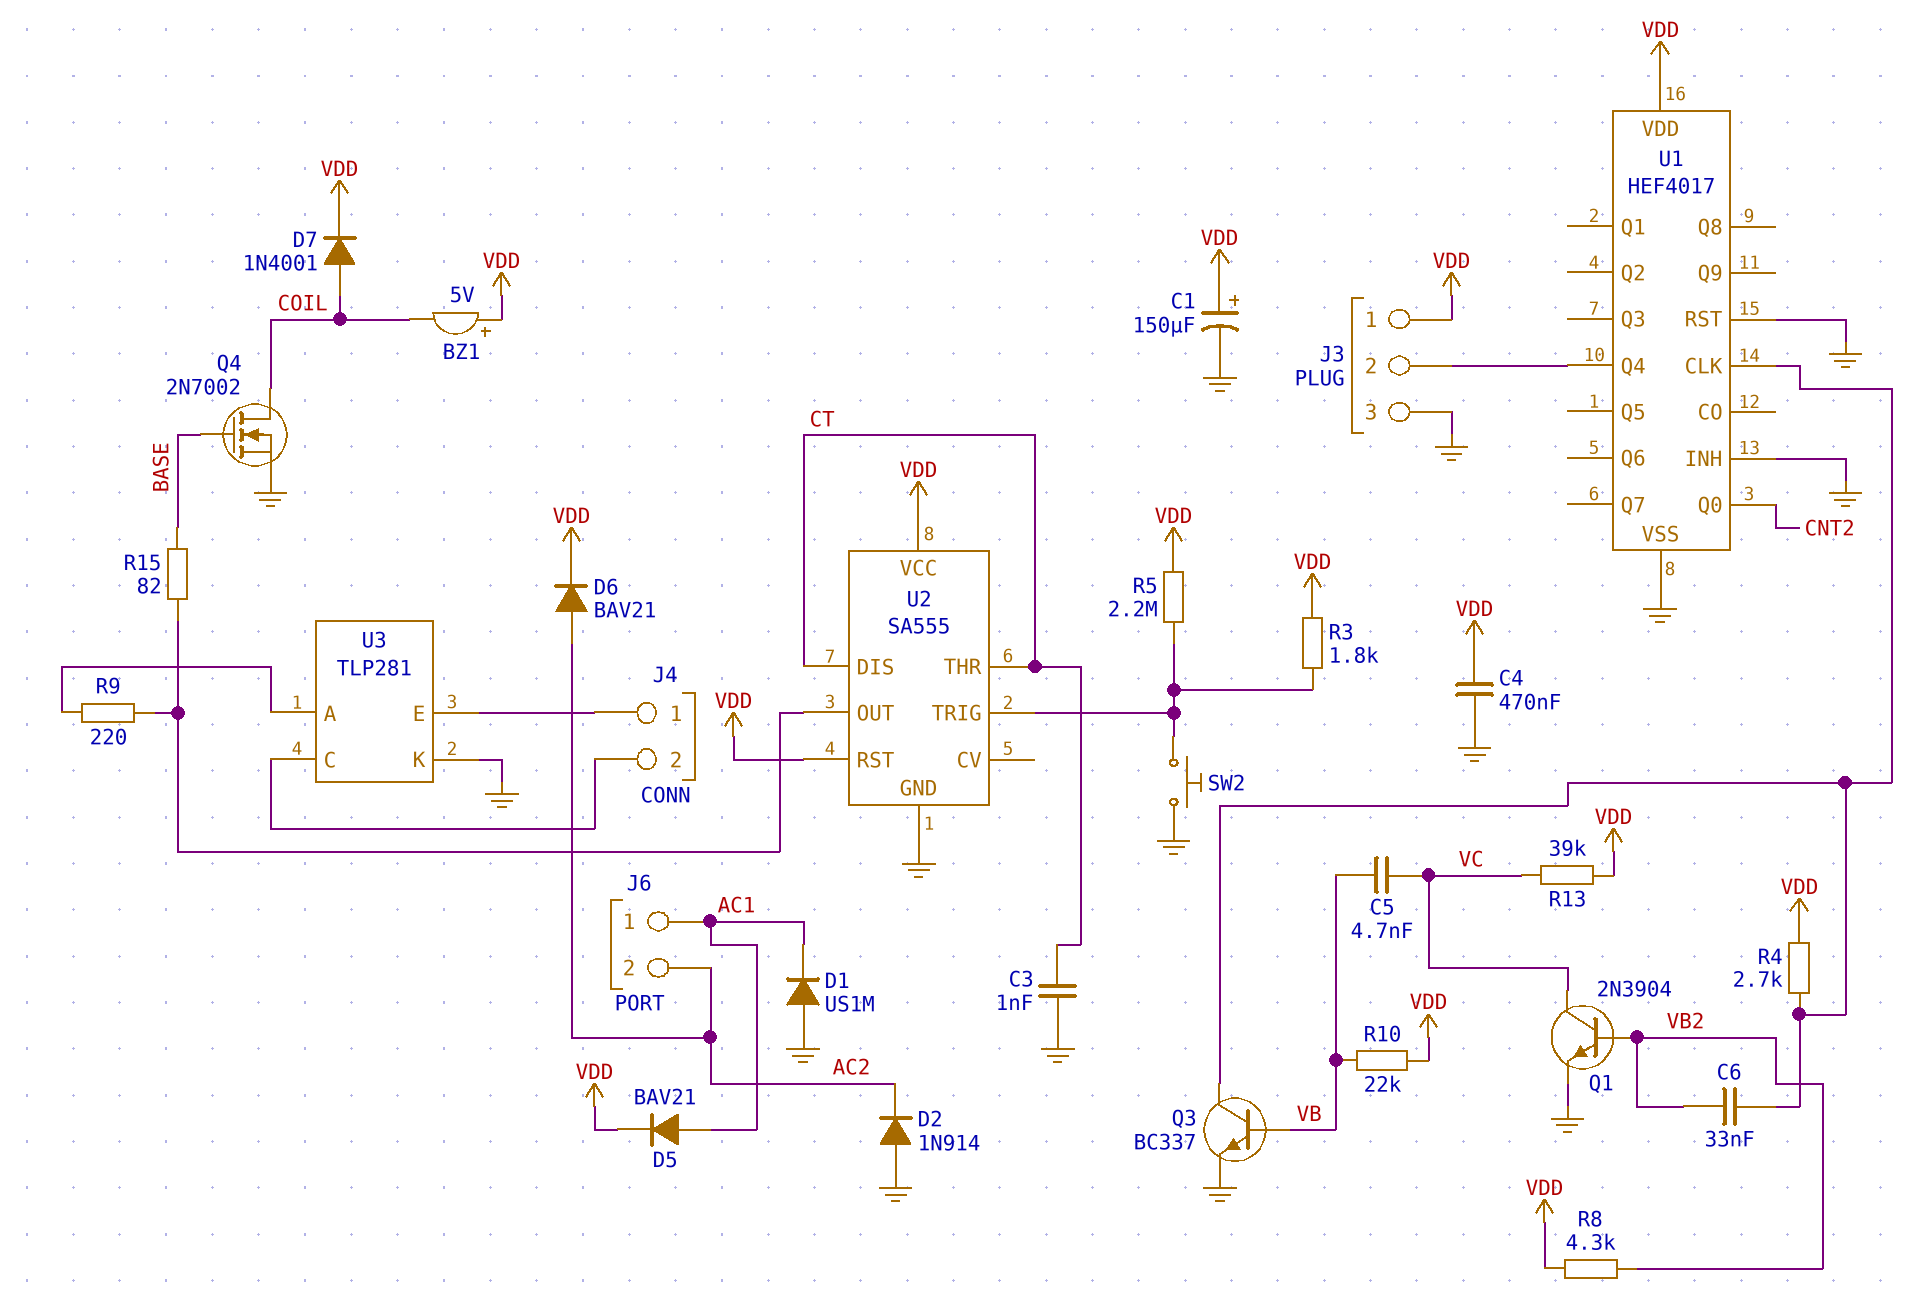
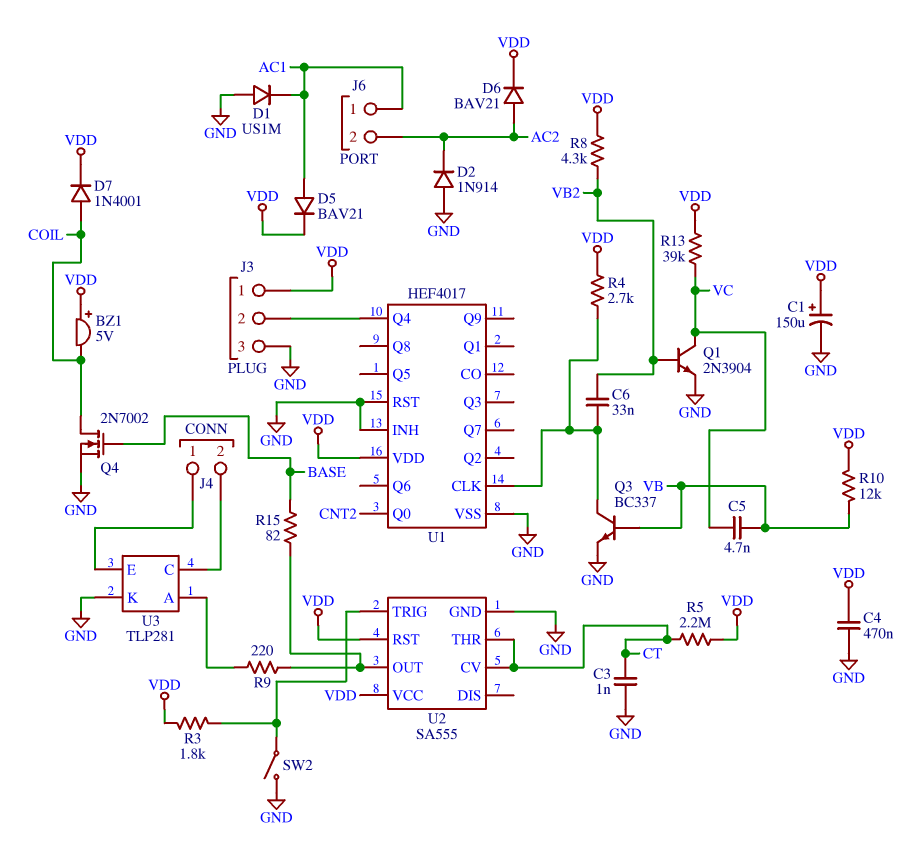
R5: 2.2M (U2/TRIG, VDD) -> 2.2M (CT, VDD)
R10: 22k (VB, VDD) -> 12k (VB, VDD)
SW2: button (GND, U2/TRIG) -> switch (GND, U2/TRIG)
U2 pin CV: none -> CT
U2 pin DIS: CT -> none

